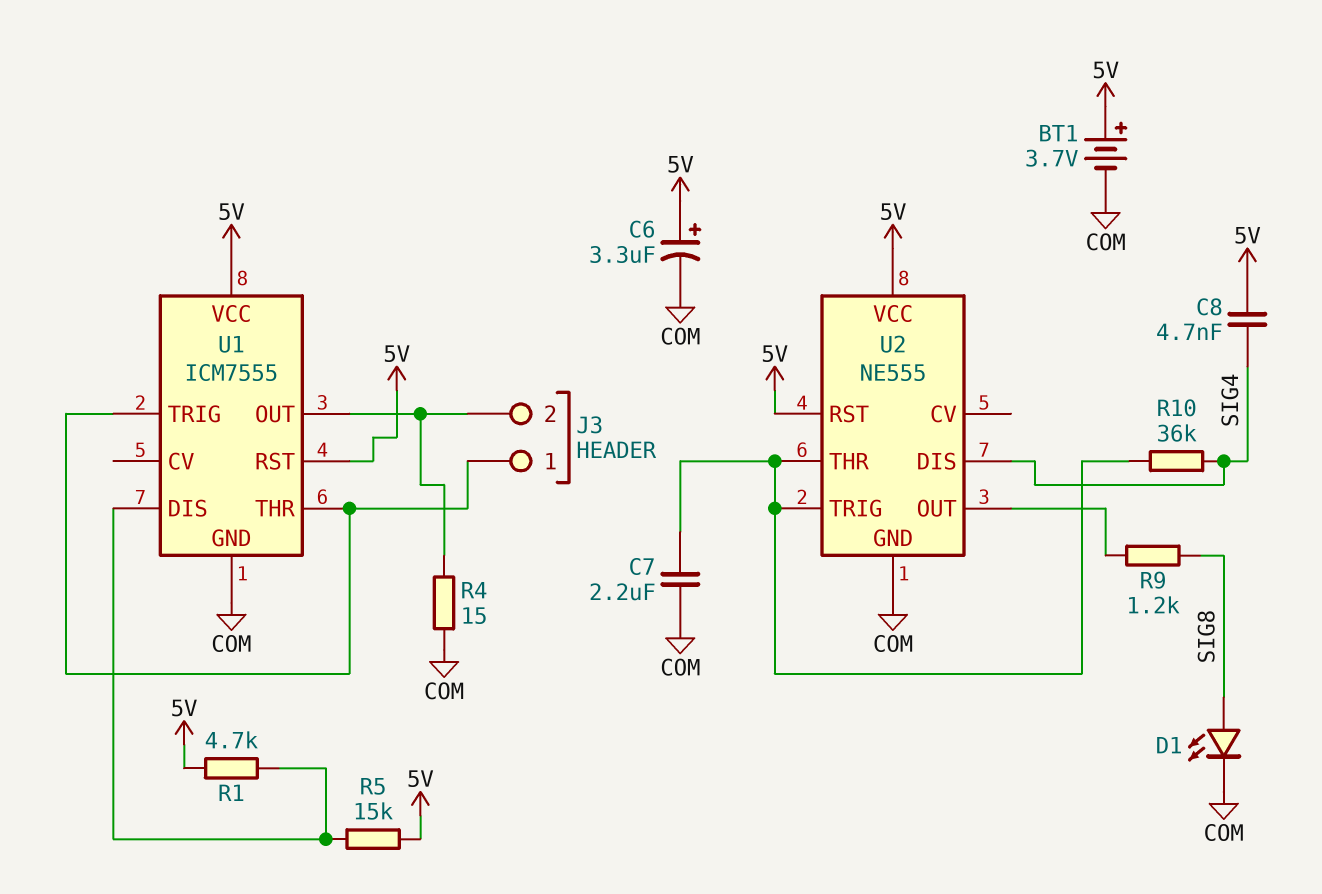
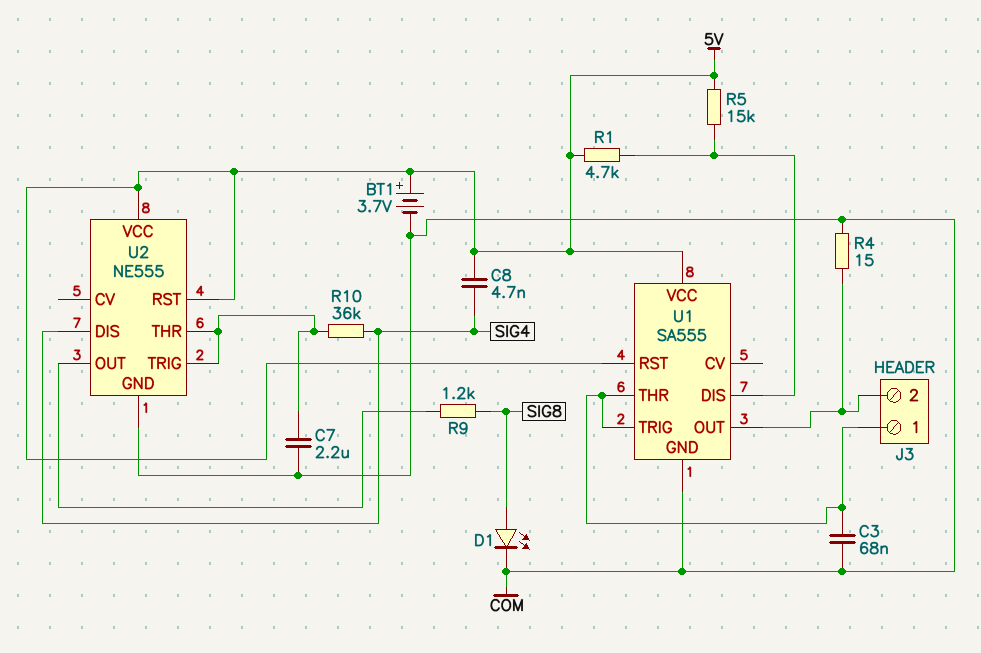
C3: none -> 68nF (COM, J3/1)
C6: 3.3uF (plus 5V, minus COM) -> none
U1: ICM7555 -> SA555

